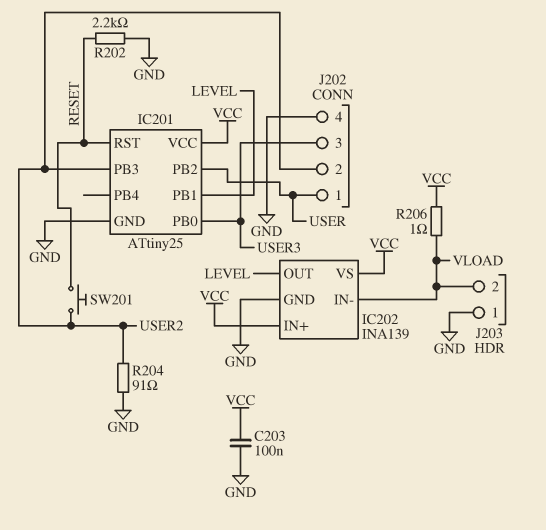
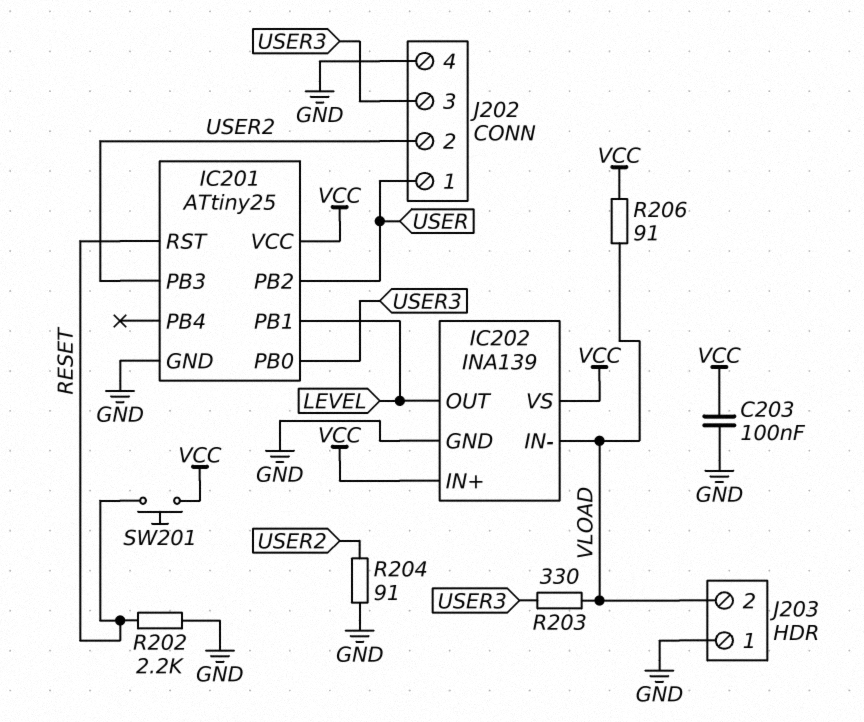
R203: none -> 330 (USER3, VLOAD)
R206: 1 (VCC, VLOAD) -> 91 (VCC, VLOAD)
SW201: button (RESET, USER2) -> button (RESET, VCC)

